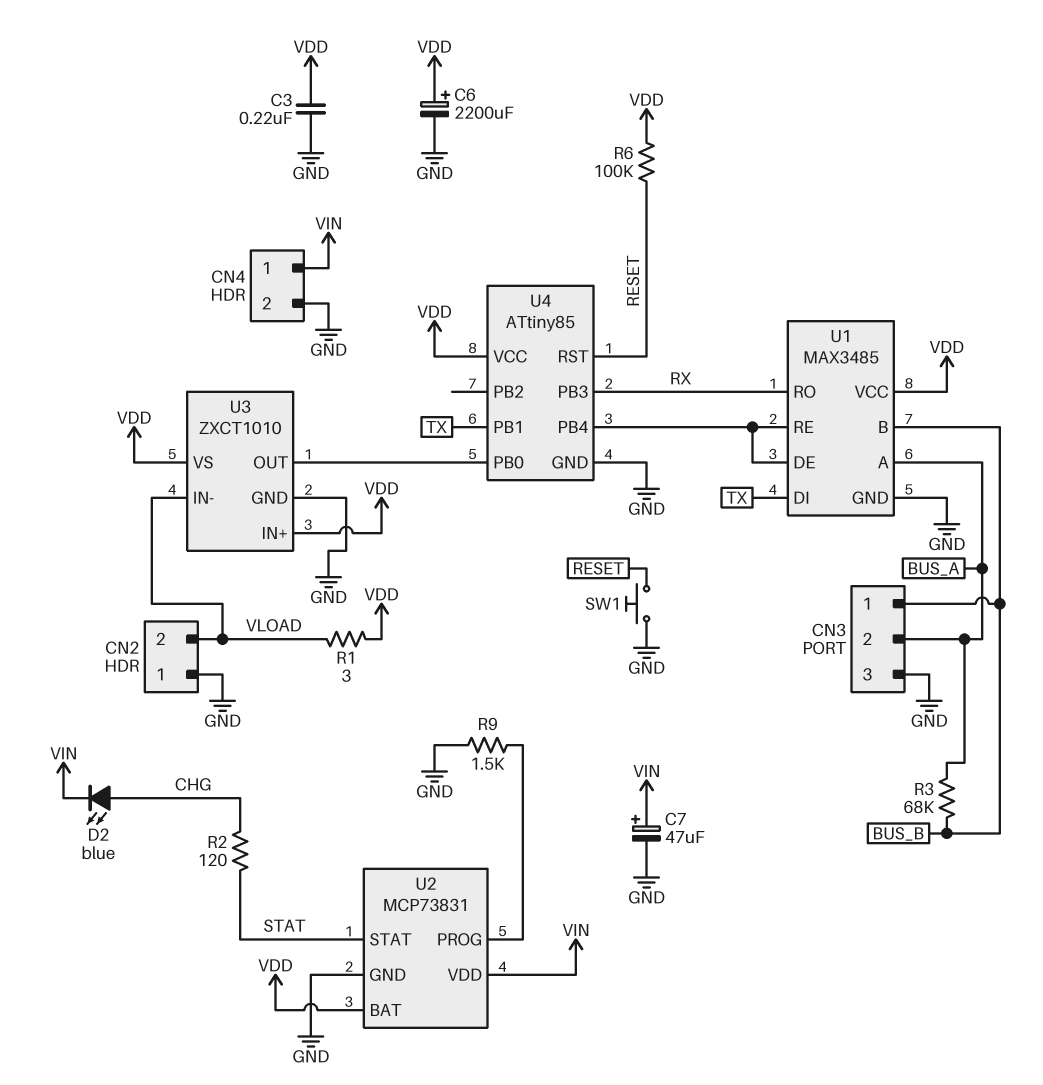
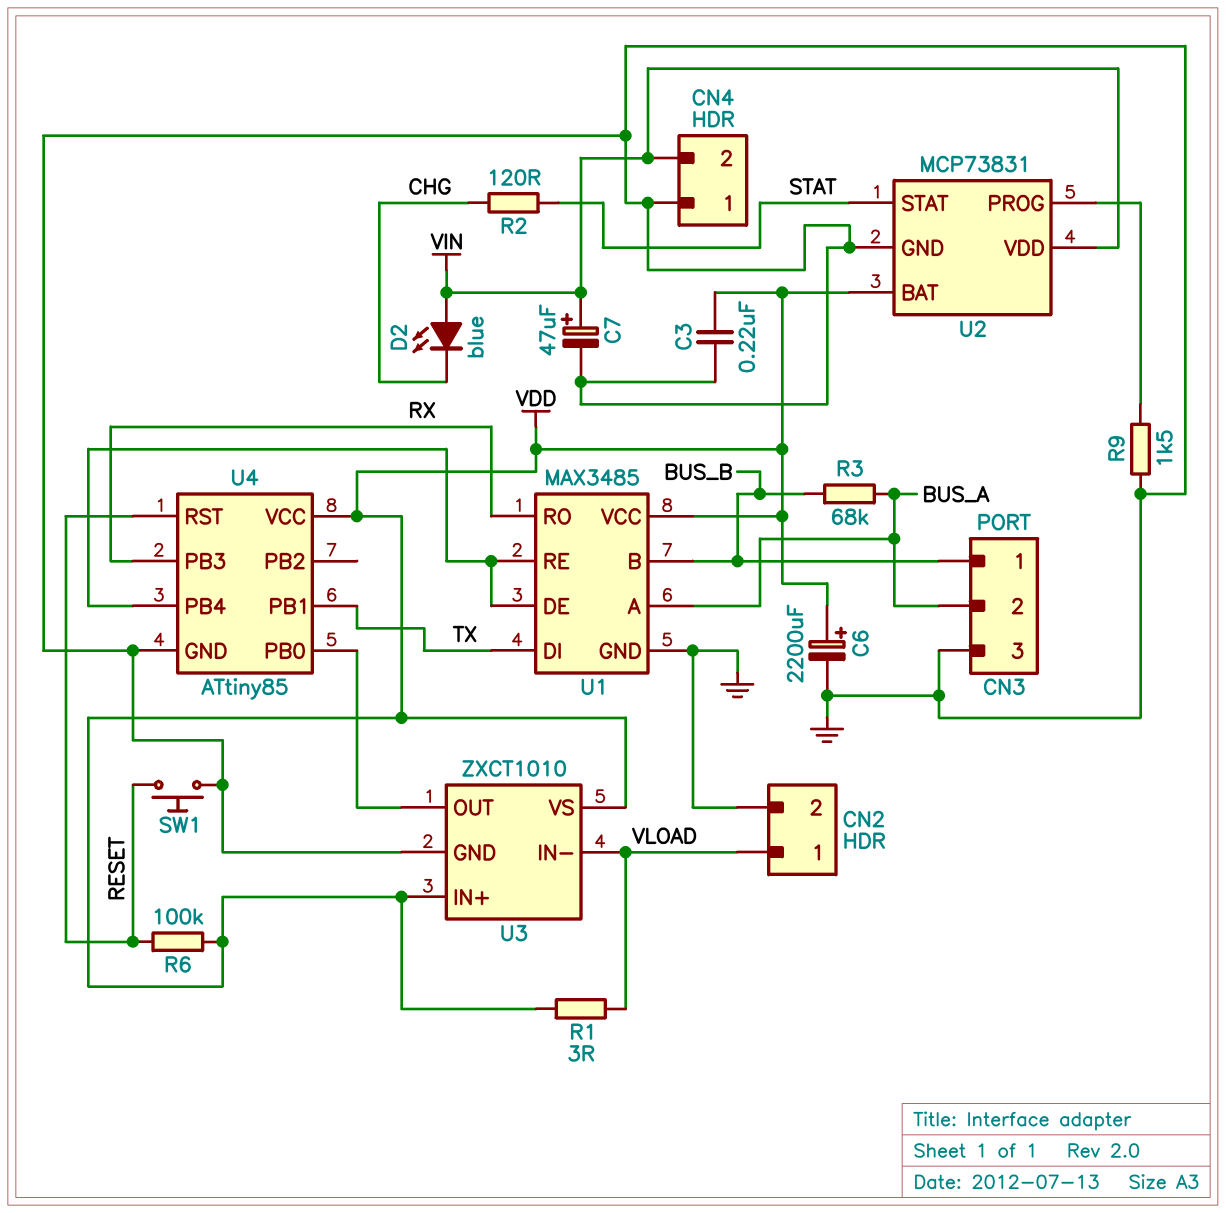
CN2 pin 1: GND -> VLOAD
CN2 pin 2: VLOAD -> GND
CN4 pin 1: VIN -> GND
CN4 pin 2: GND -> VIN
D2: LED blue (A CHG, K VIN) -> LED blue (A VIN, K CHG)

